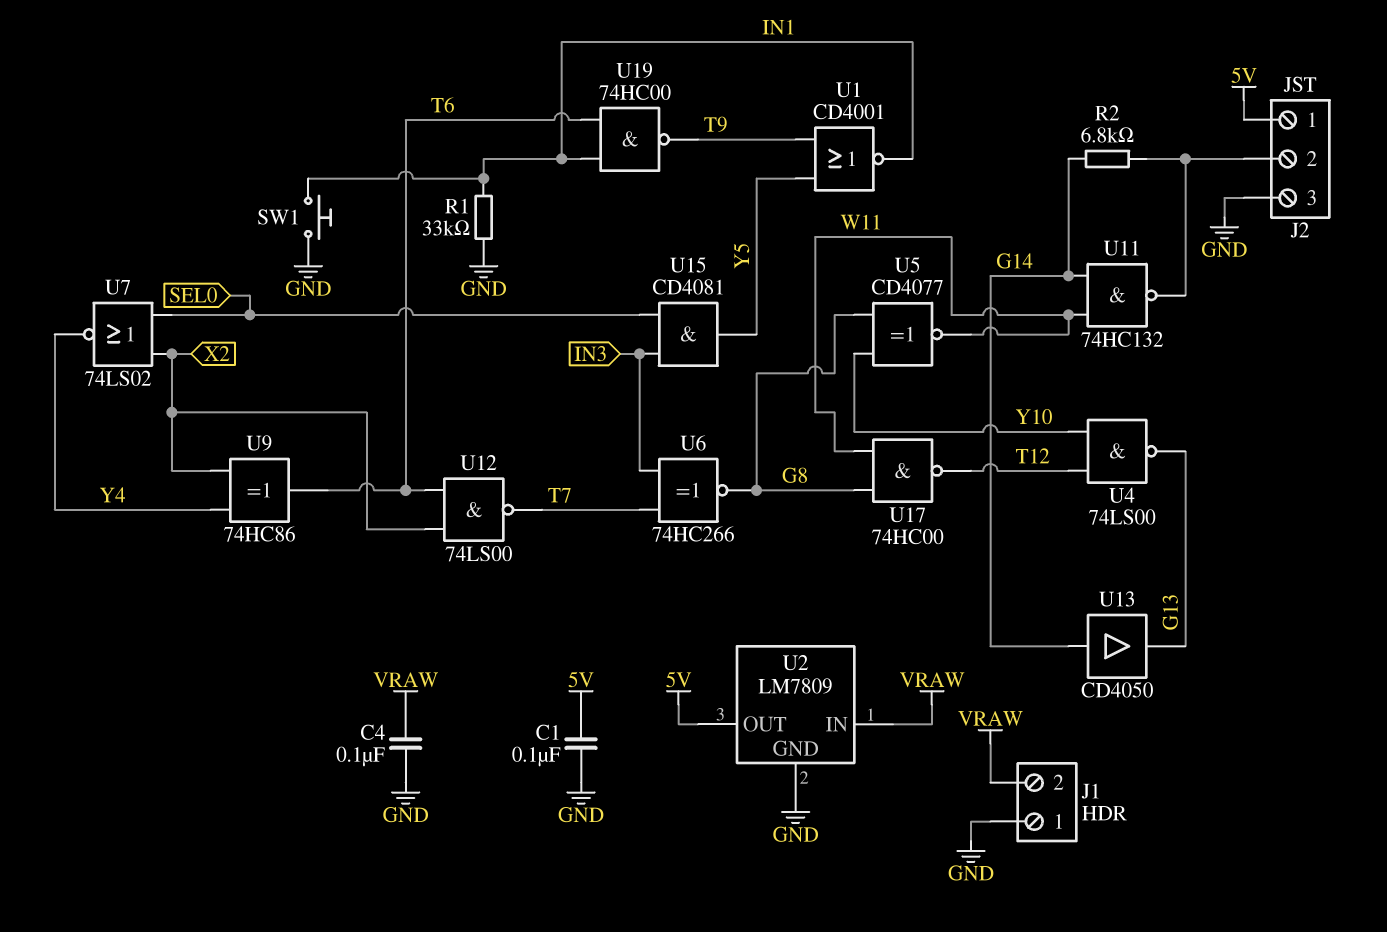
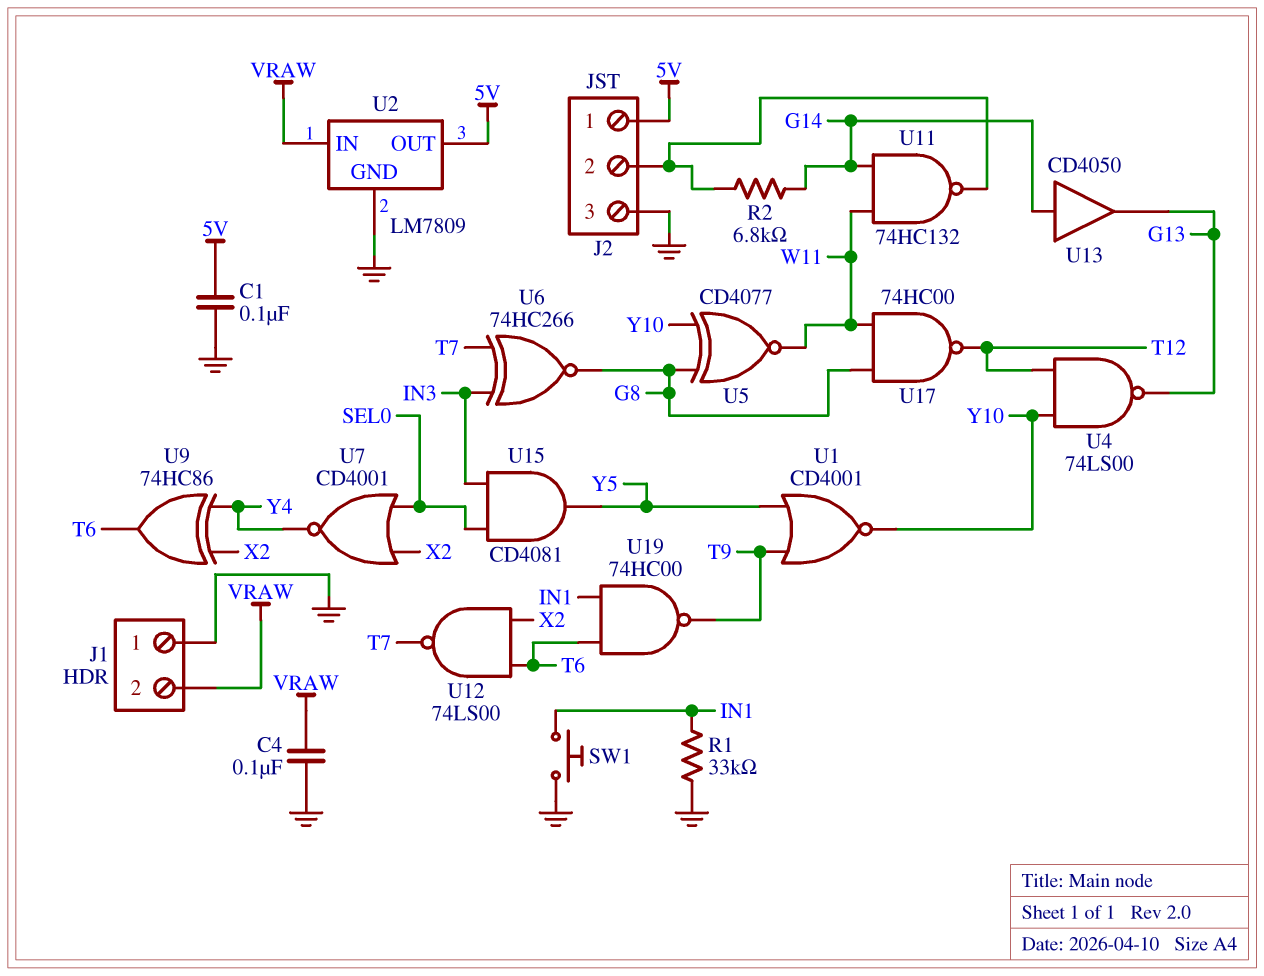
U1: NOR CD4001 (in T9, in Y5, out IN1) -> NOR CD4001 (in T9, in Y5, out Y10)
U7: NOR 74LS02 (in SEL0, in X2, out Y4) -> NOR CD4001 (in SEL0, in X2, out Y4)

